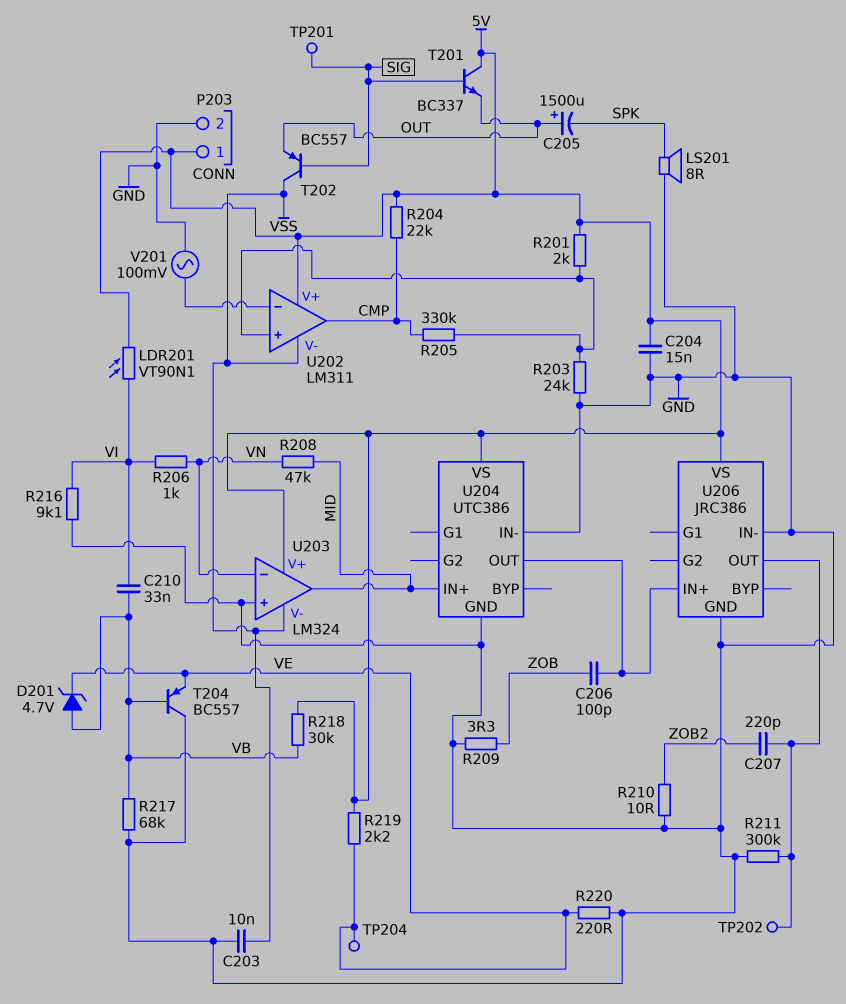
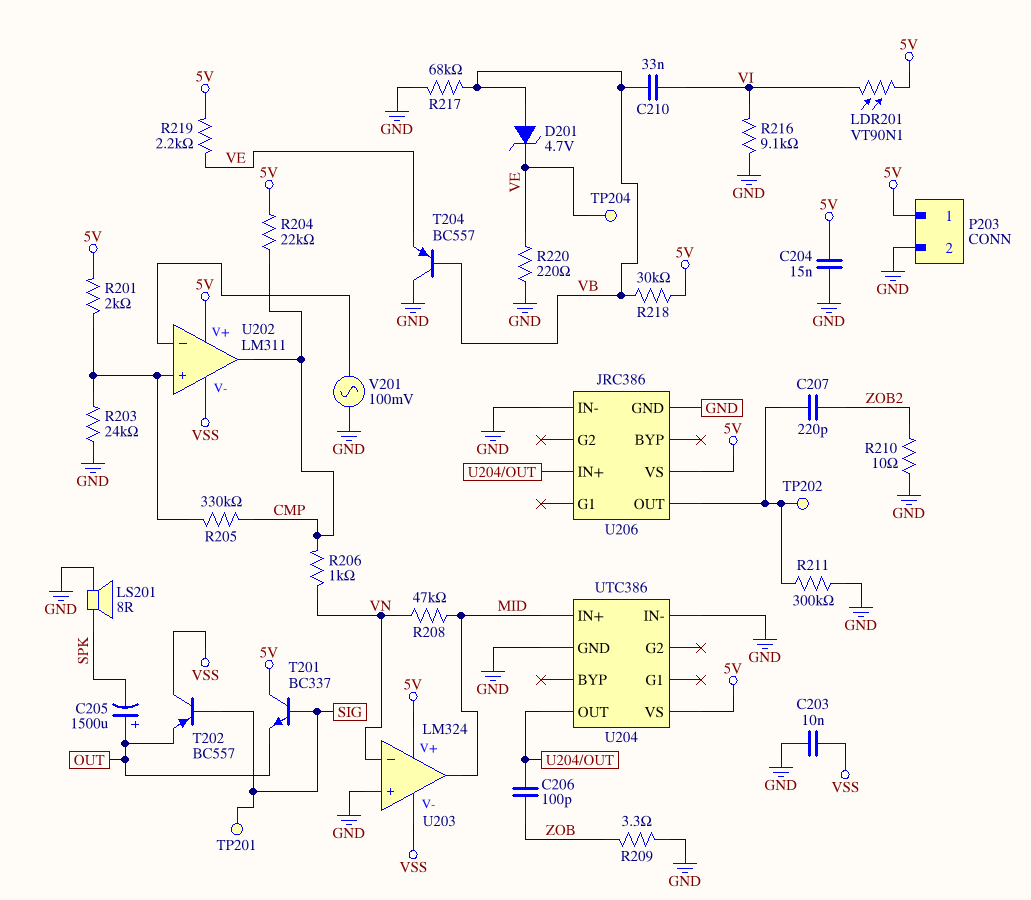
R206: 1k (VI, VN) -> 1k (CMP, VN)

